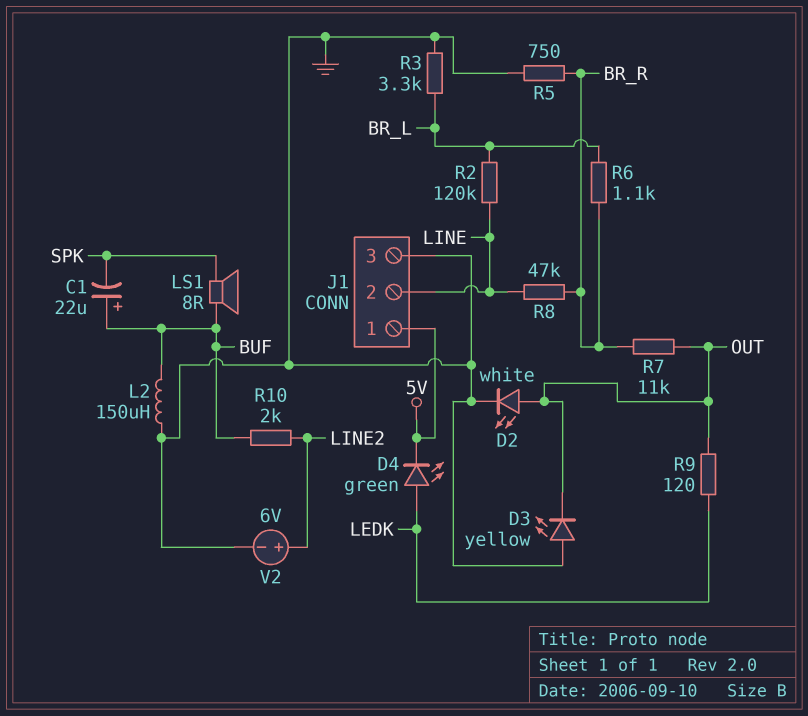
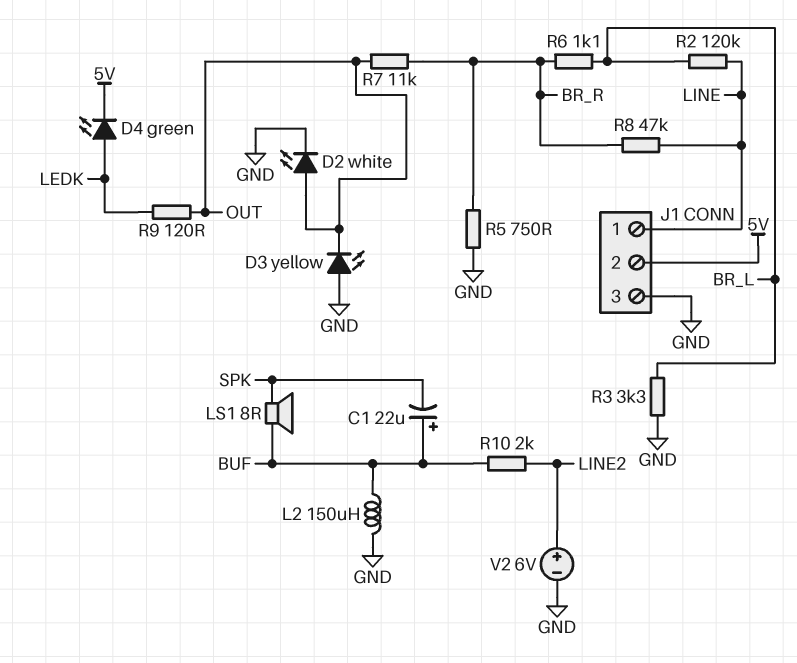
J1 pin 1: 5V -> LINE
J1 pin 2: LINE -> 5V

